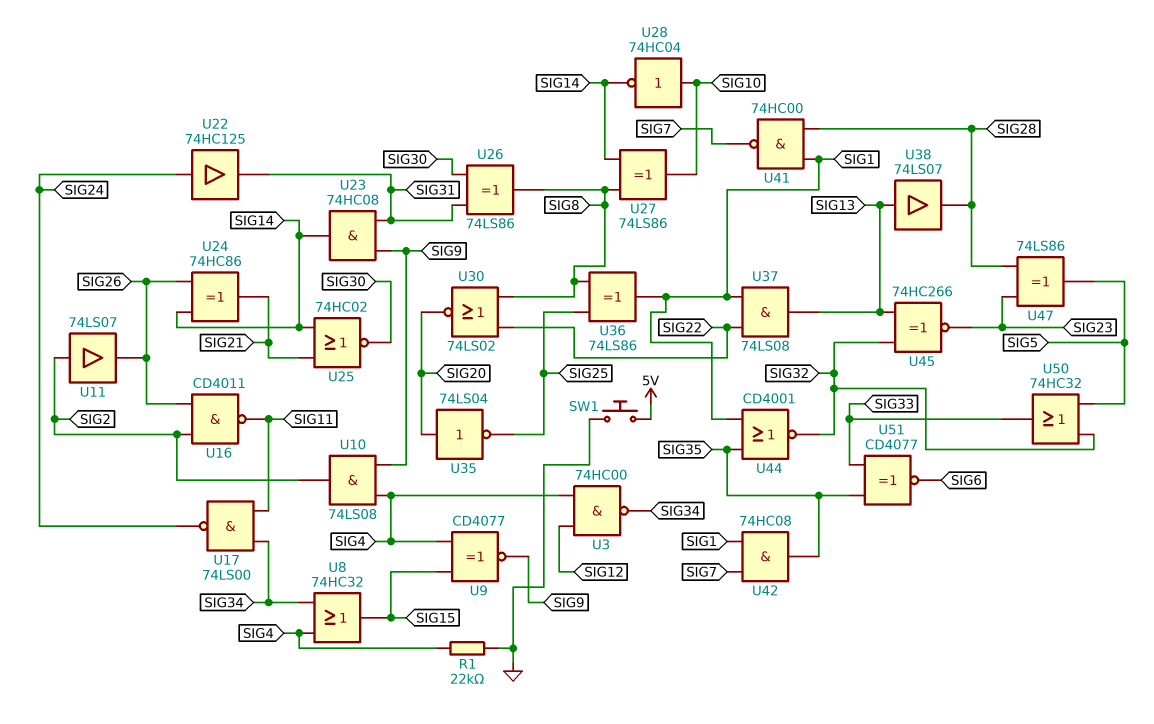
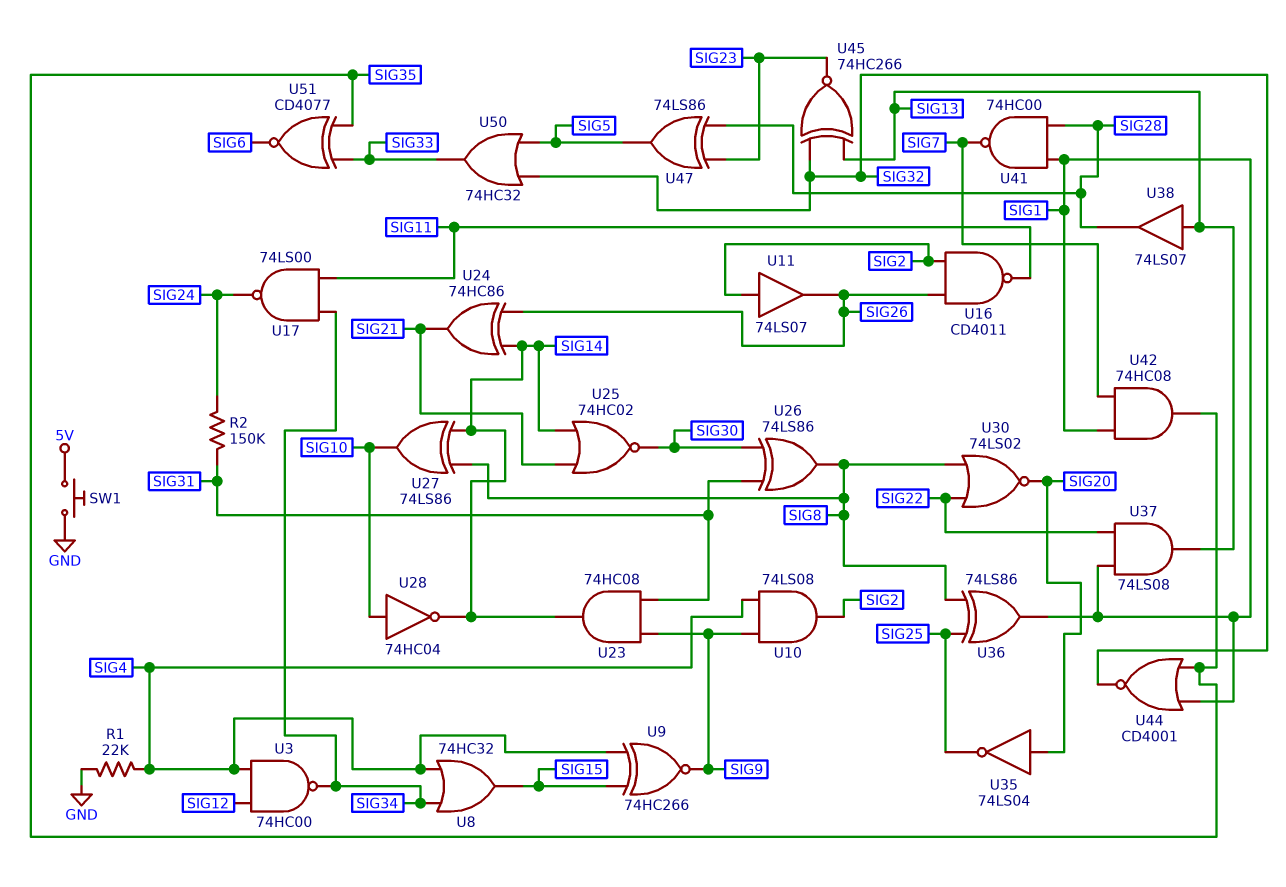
R2: none -> 150k (SIG24, SIG31)
U9: XNOR CD4077 (in SIG4, in SIG15, out SIG9) -> XNOR 74HC266 (in SIG4, in SIG15, out SIG9)
U22: buffer 74HC125 (in SIG24, out SIG31) -> none

